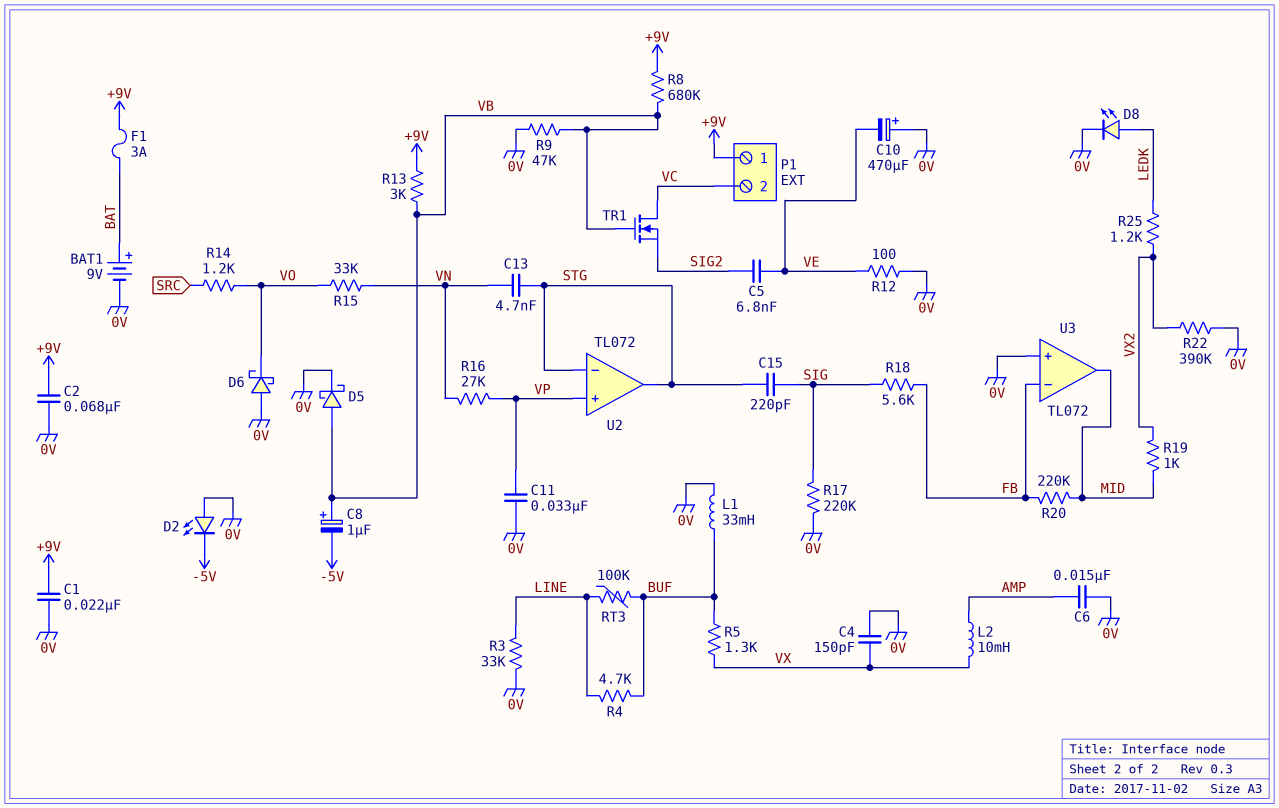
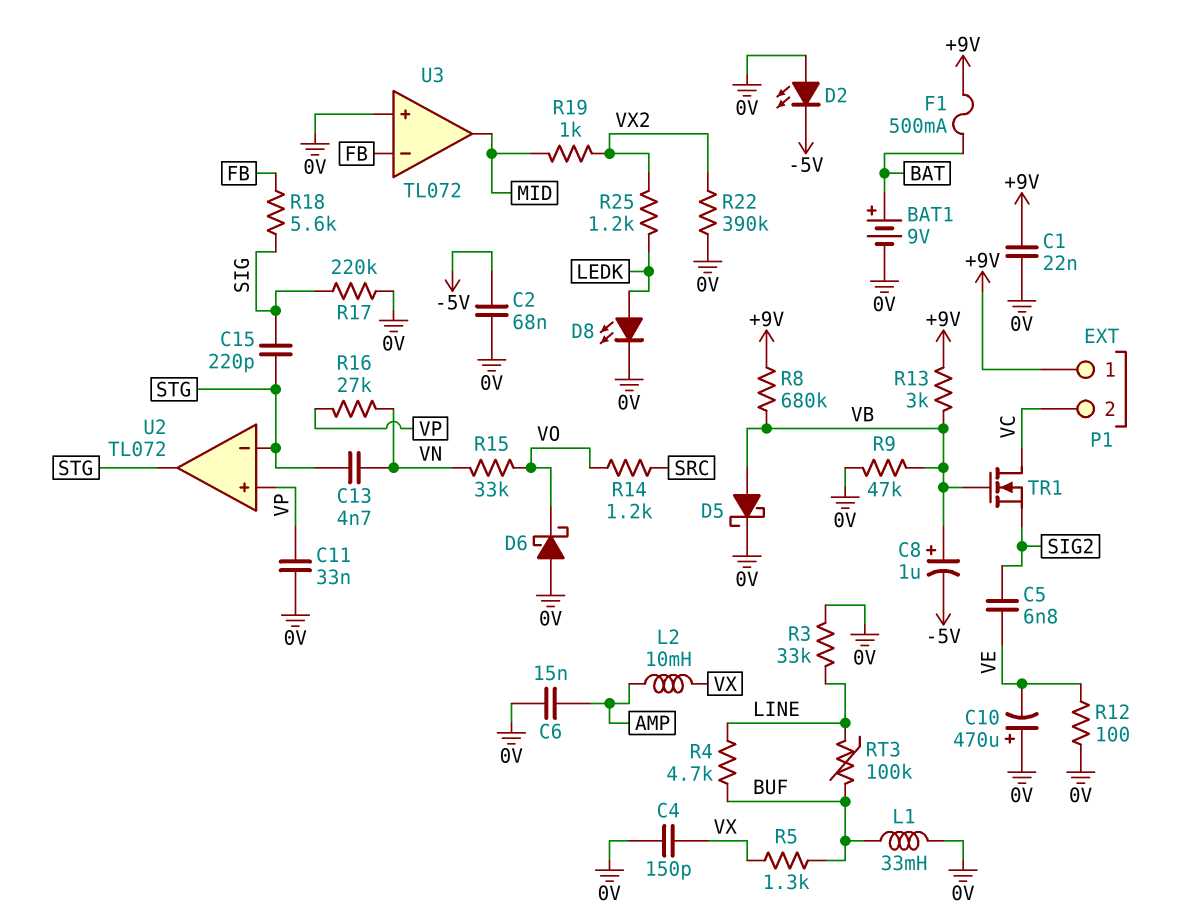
C2: 68nF (+9V, 0V) -> 68nF (-5V, 0V)
F1: 3A (+9V, BAT) -> 500mA (+9V, BAT)
R20: 220k (FB, MID) -> none

